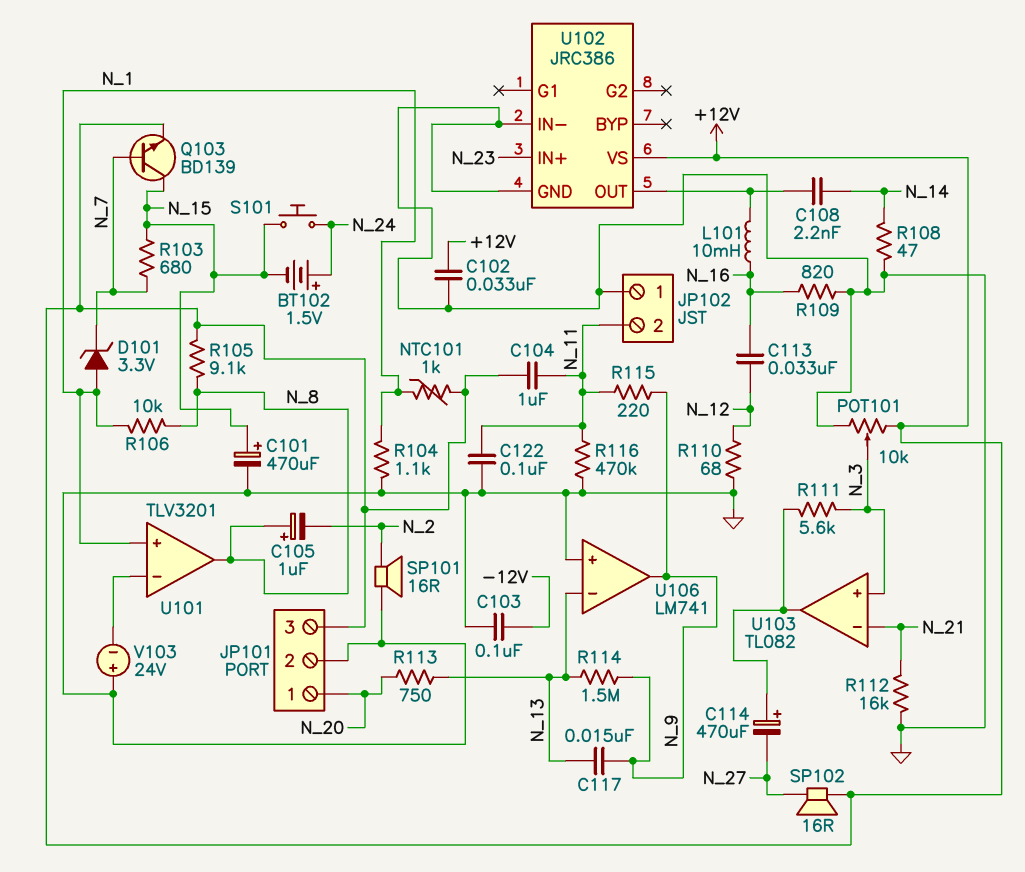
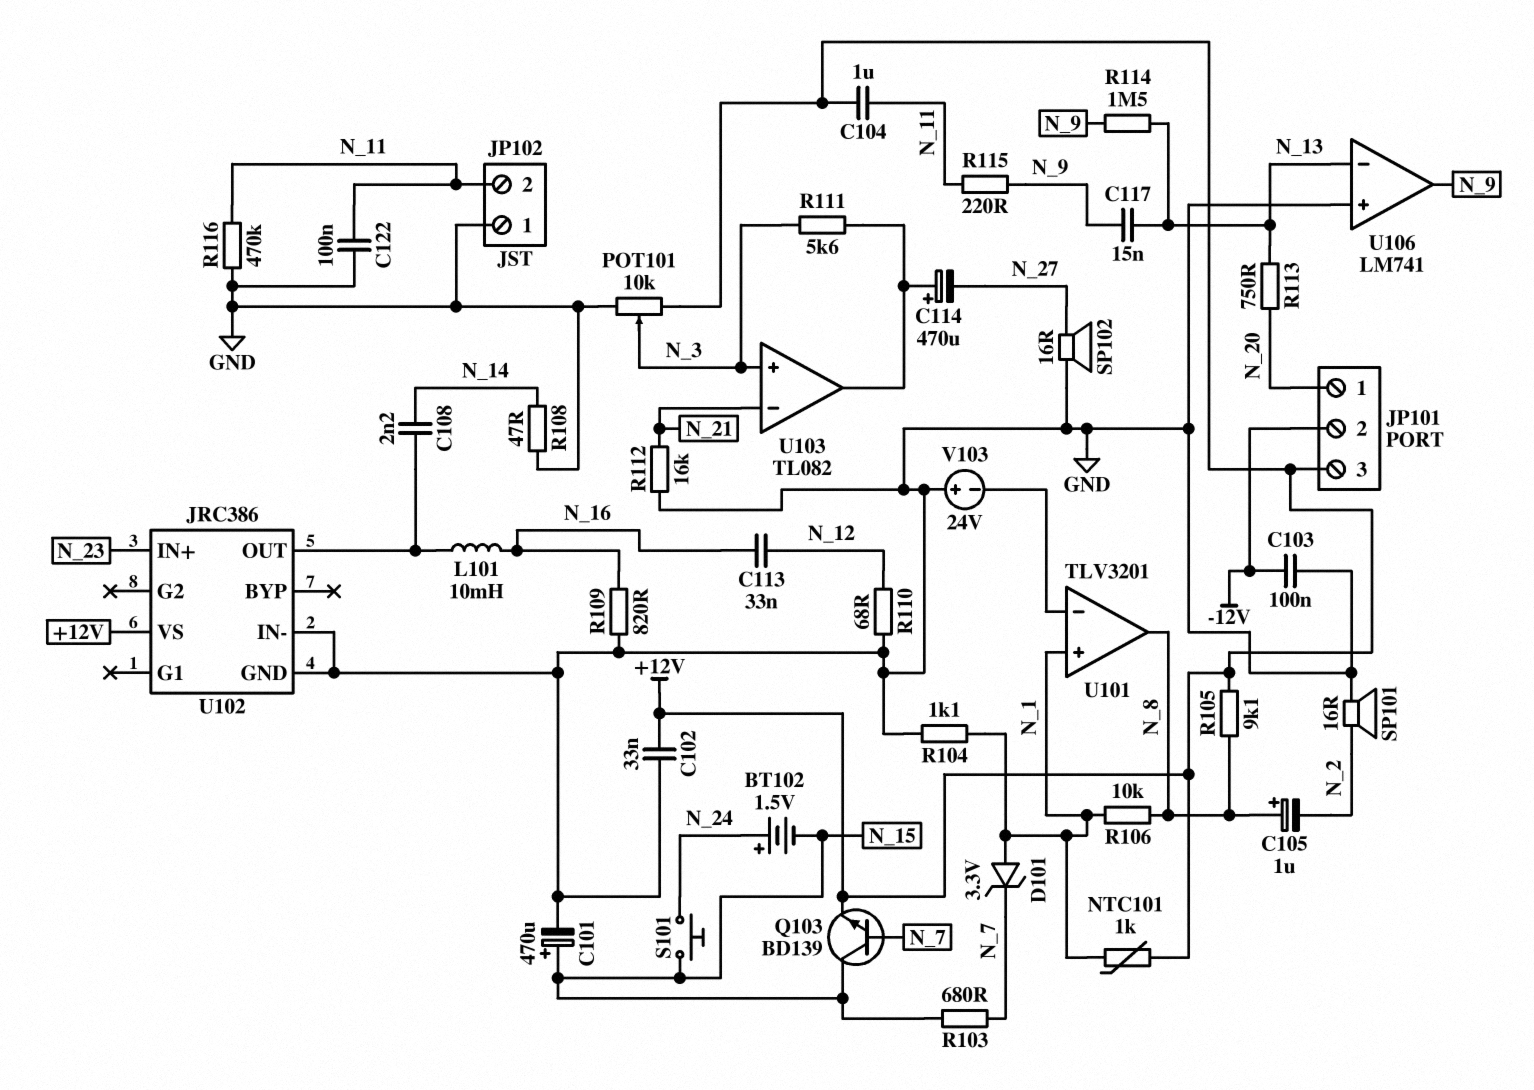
JP101 pin 2: GND -> -12V
SP102: speaker 16R (+12V, N_27) -> speaker 16R (GND, N_27)

